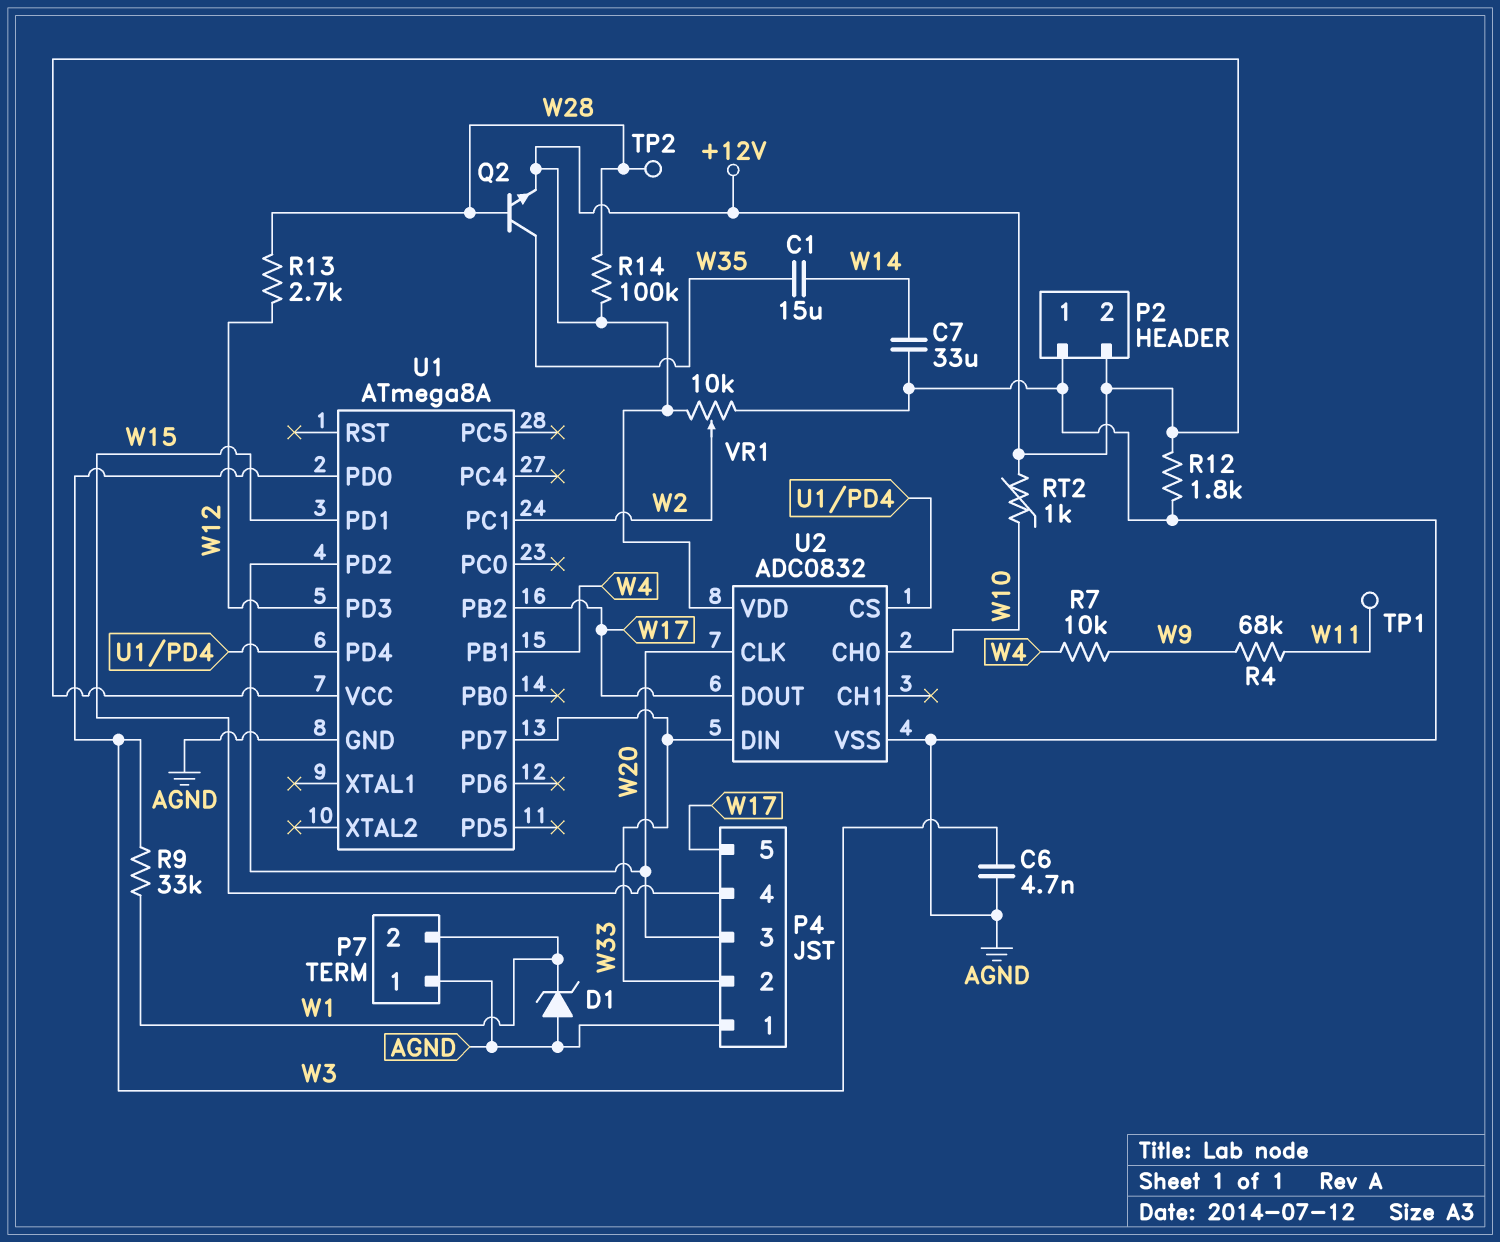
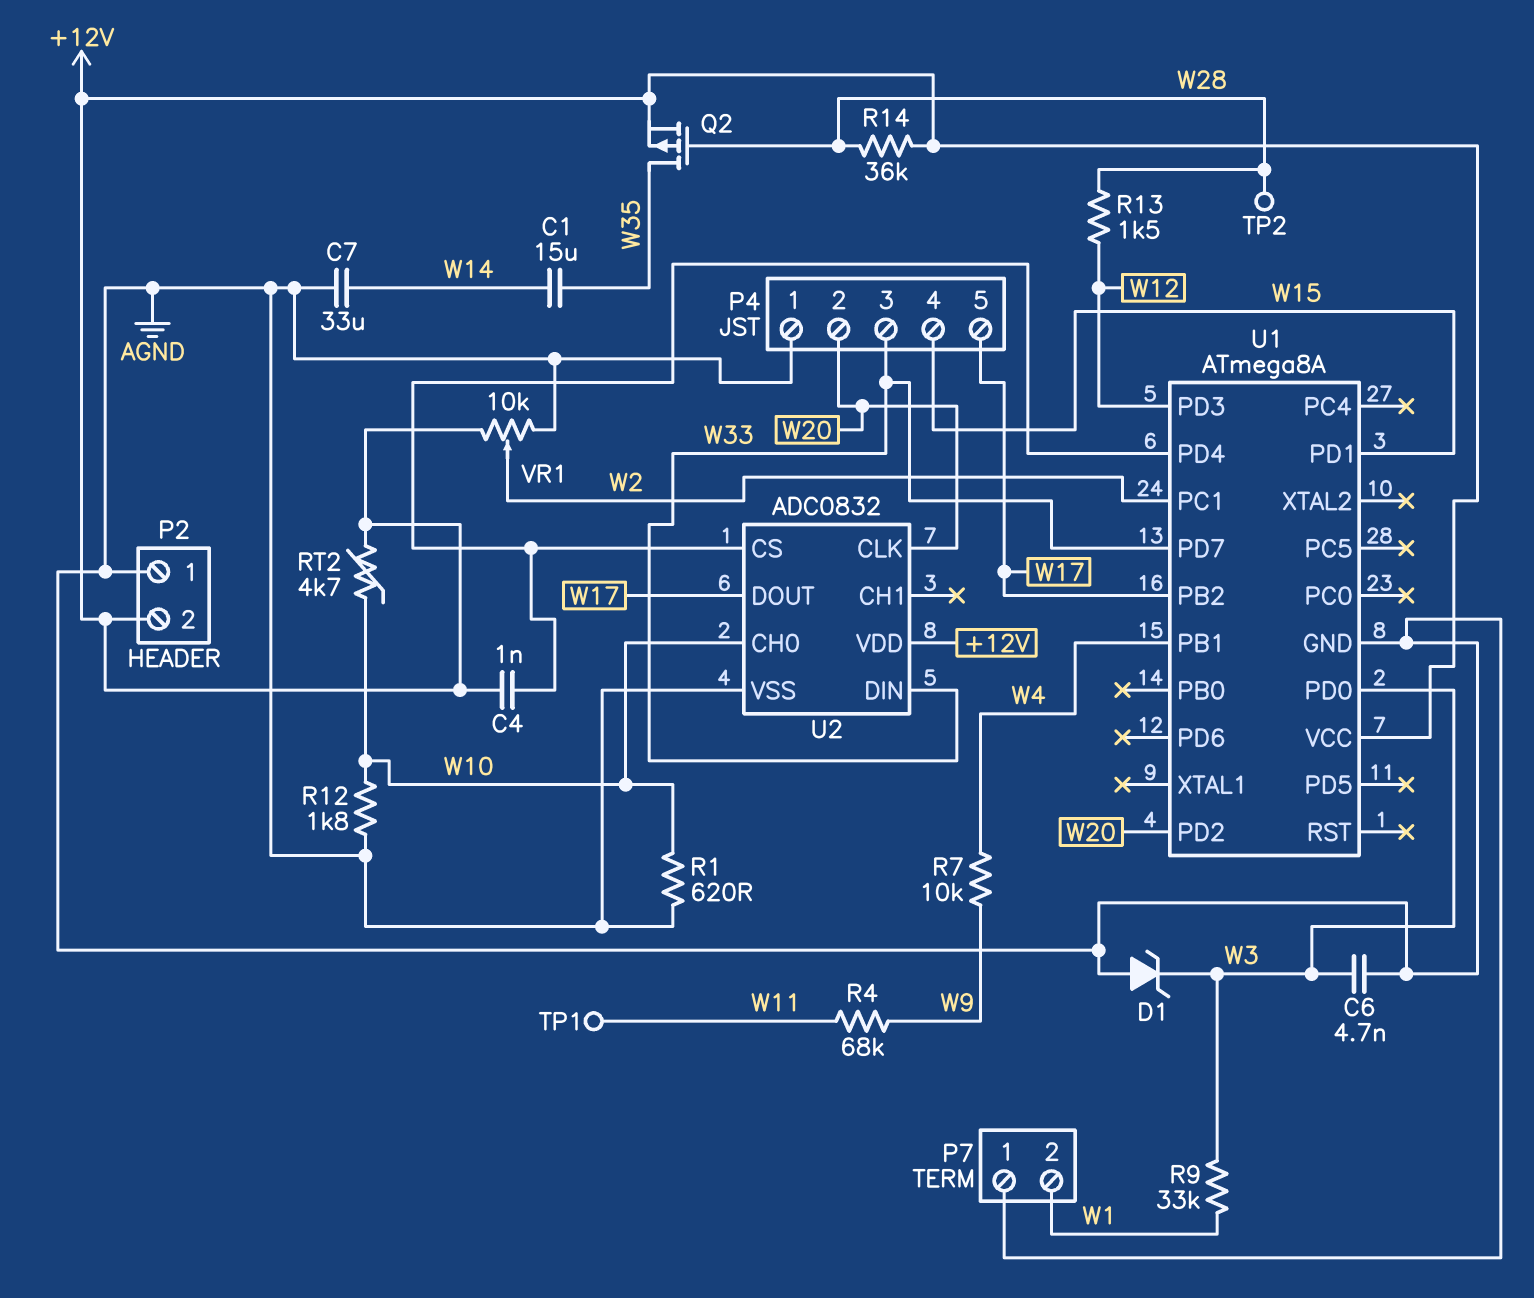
C4: none -> 1nF (+12V, U1/PD4)
D1: zener (A AGND, K W1) -> zener (A AGND, K W3)
P4 pin 2: W33 -> W20
P4 pin 3: W20 -> W33
Q2: NPN (B W28, C W35, E +12V) -> PMOS (G W28, D W35, S +12V)
R1: none -> 620 (AGND, W10)
R12: 1.8k (+12V, AGND) -> 1.8k (AGND, W10)
R13: 2.7k (W12, W28) -> 1.5k (W12, W28)
R14: 100k (+12V, W28) -> 36k (+12V, W28)
RT2: 1k (+12V, W10) -> 4.7k (+12V, W10)

